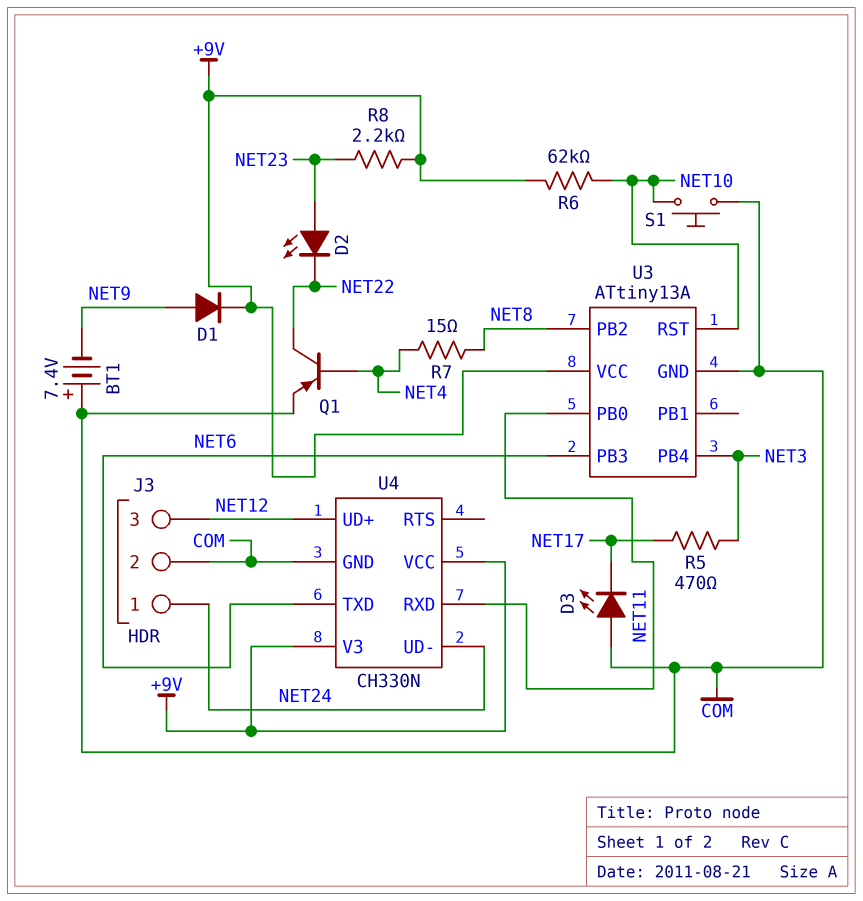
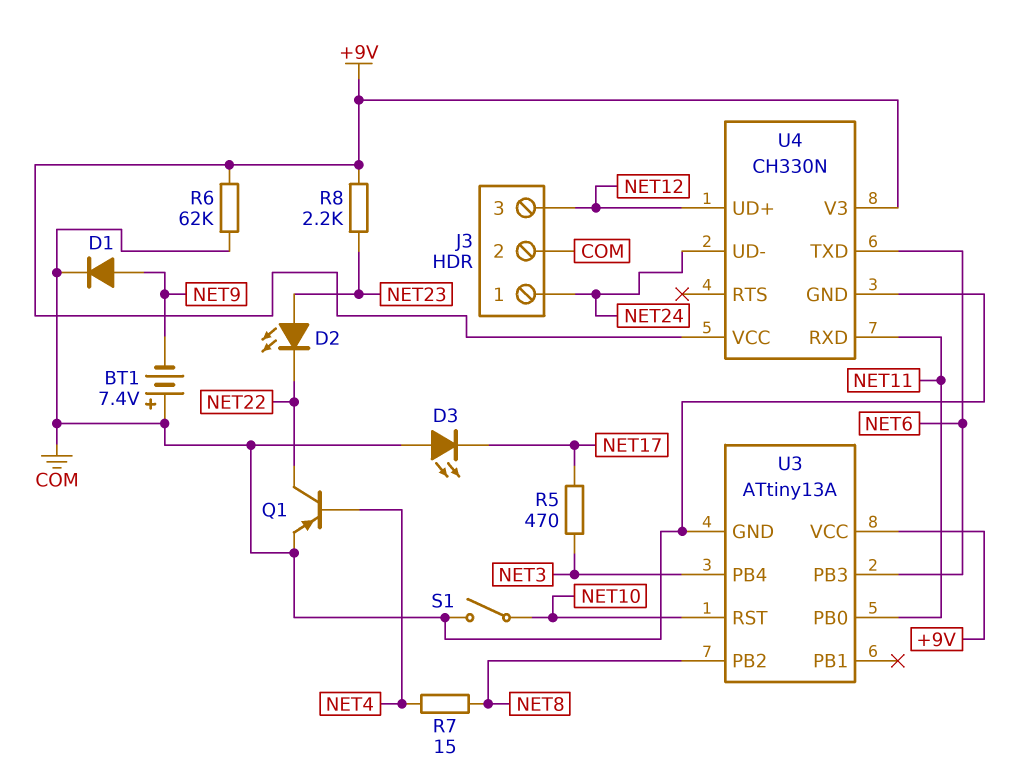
D1: diode (A NET9, K +9V) -> diode (A NET9, K COM)
R6: 62k (+9V, NET10) -> 62k (+9V, COM)
S1: button (COM, NET10) -> switch (COM, NET10)

